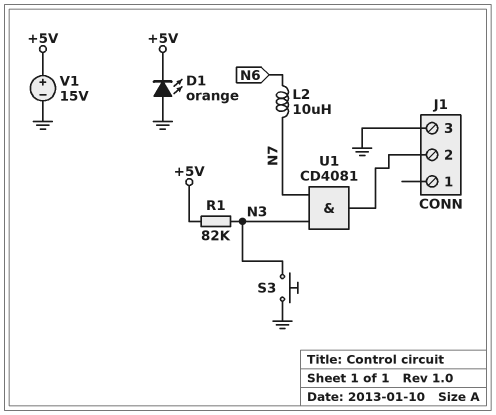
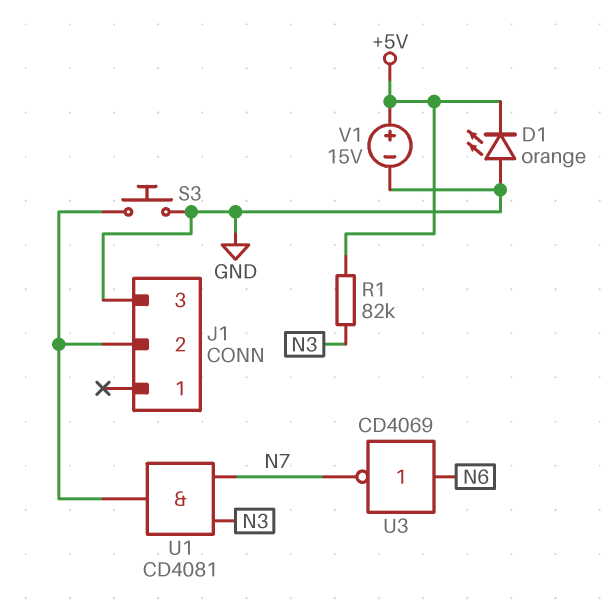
L2: 10uH (N6, N7) -> none
S3: button (GND, N3) -> button (GND, J1/2)
U3: none -> NOT CD4069 (in N6, out N7)

